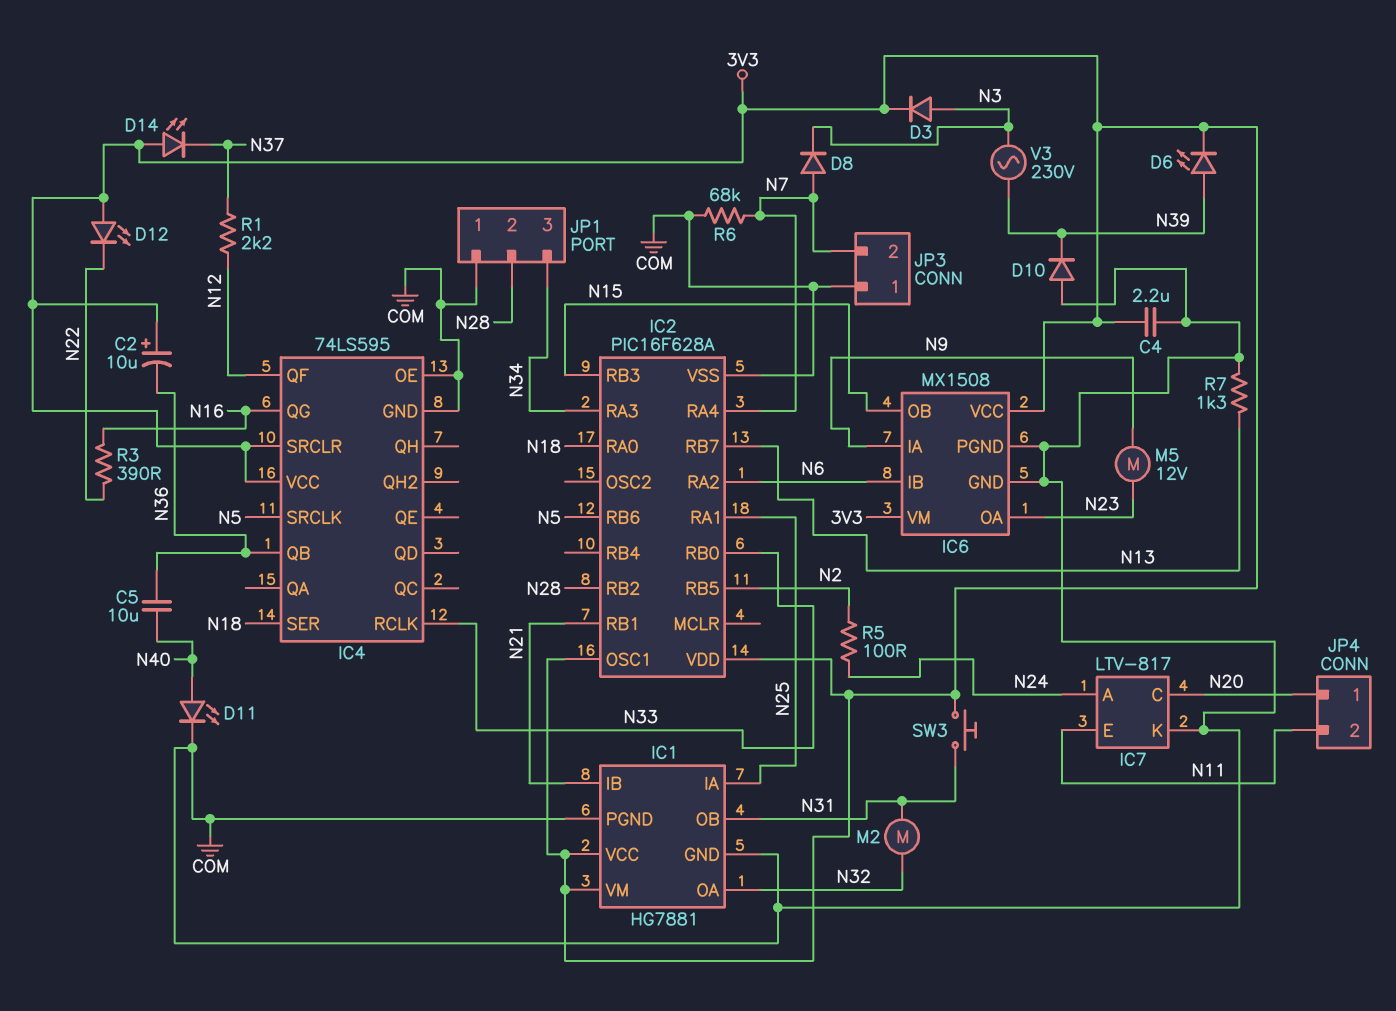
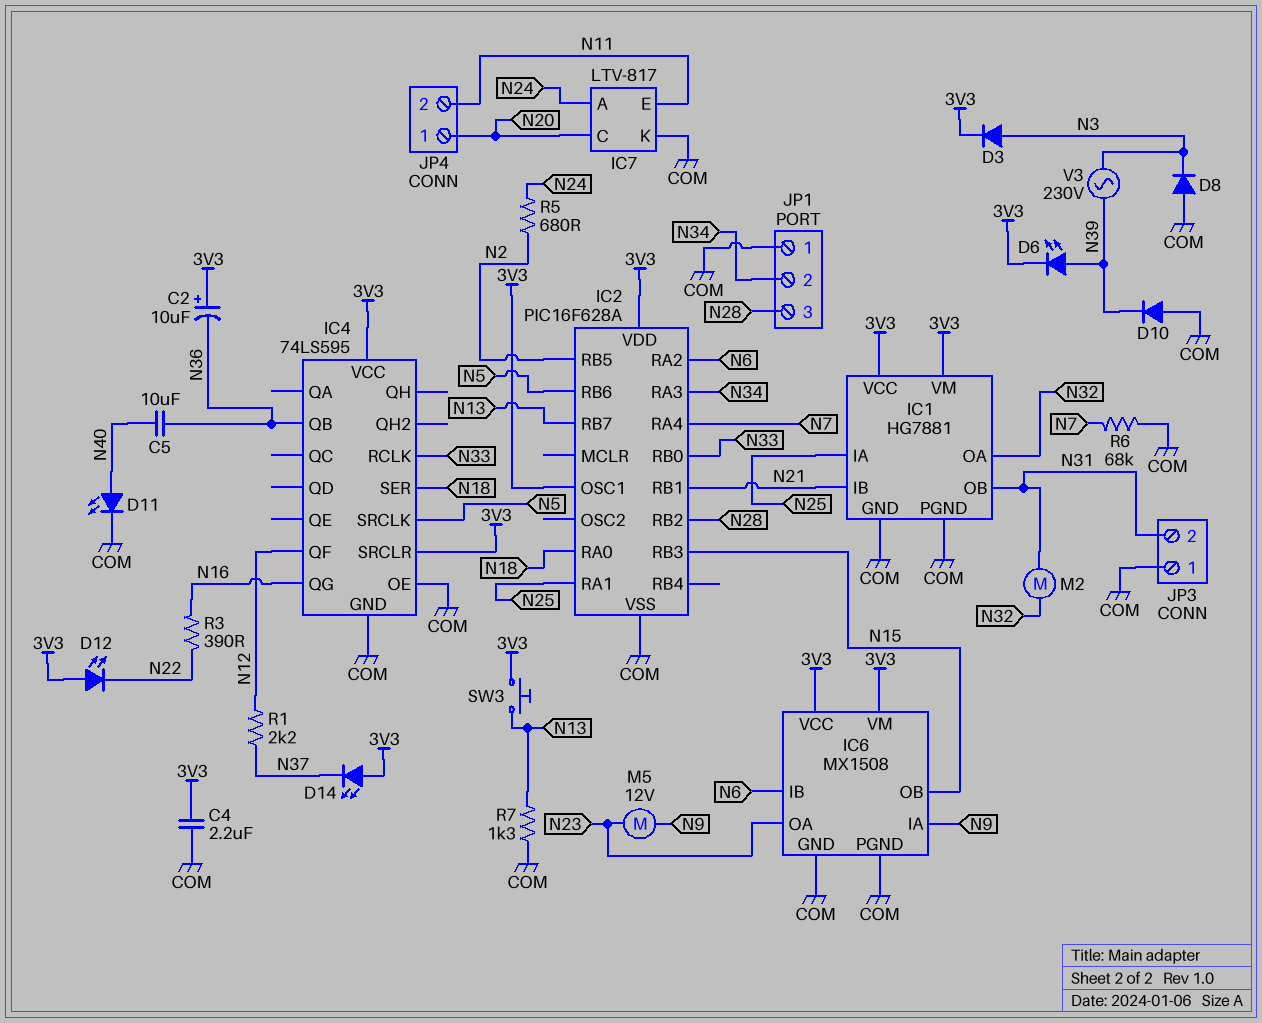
D8: diode (A N7, K N3) -> diode (A COM, K N3)
JP1 pin 2: N28 -> N34
JP1 pin 3: N34 -> N28
JP3 pin 2: N7 -> N31
R5: 100 (N2, N24) -> 680 (N2, N24)
SW3: button (3V3, N31) -> button (3V3, N13)

